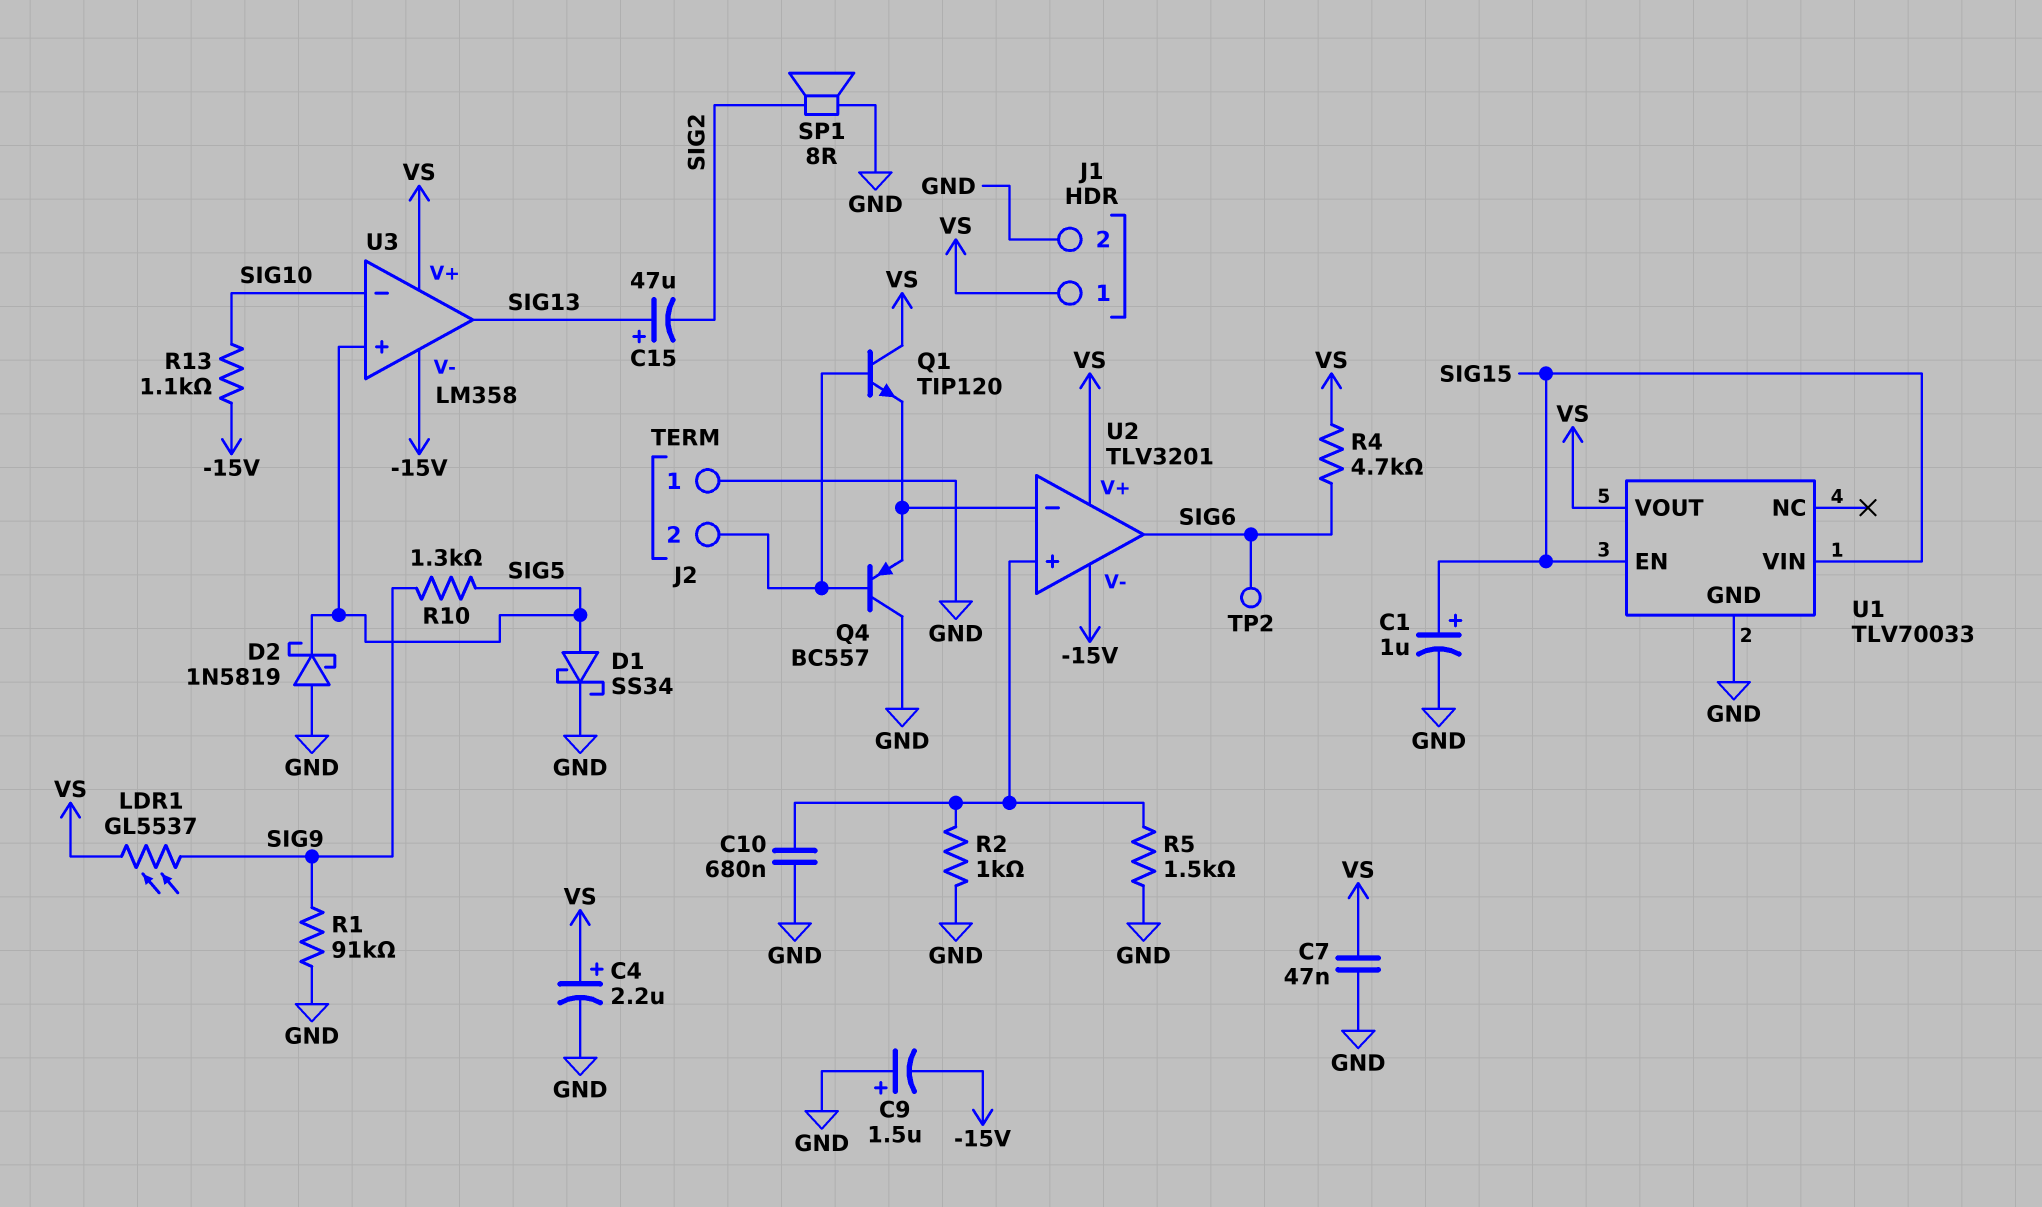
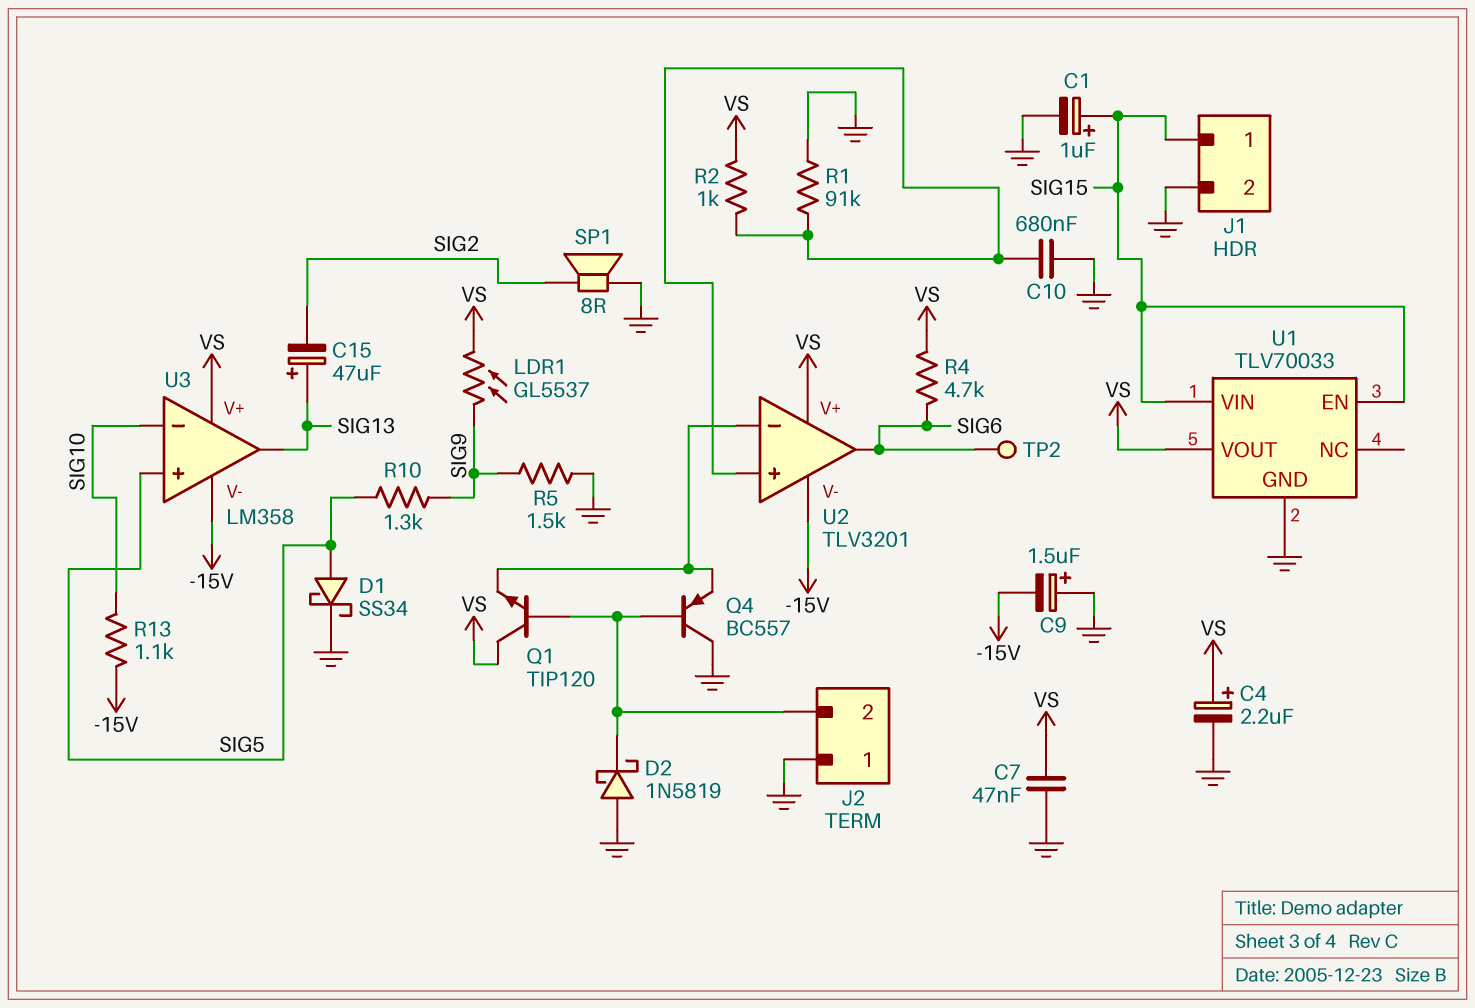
D2: schottky 1N5819 (A GND, K SIG5) -> schottky 1N5819 (A GND, K J2/2)
J1 pin 1: VS -> SIG15
R1: 91k (GND, SIG9) -> 91k (GND, U2/in+)
R2: 1k (GND, U2/in+) -> 1k (U2/in+, VS)
R5: 1.5k (GND, U2/in+) -> 1.5k (GND, SIG9)

